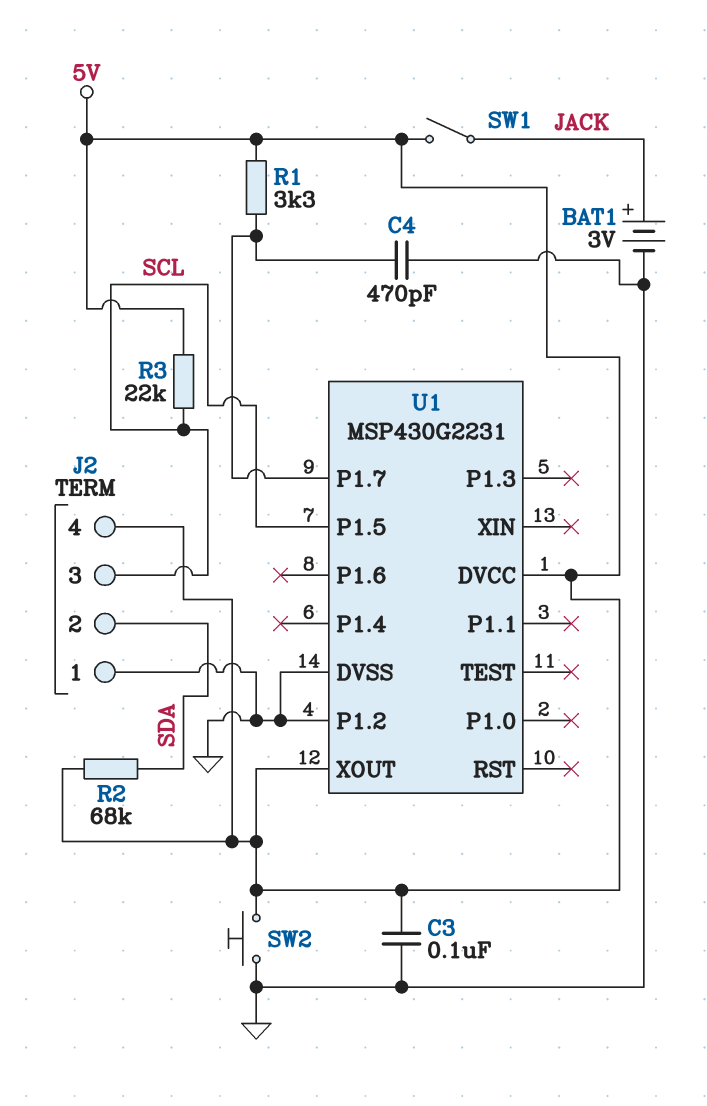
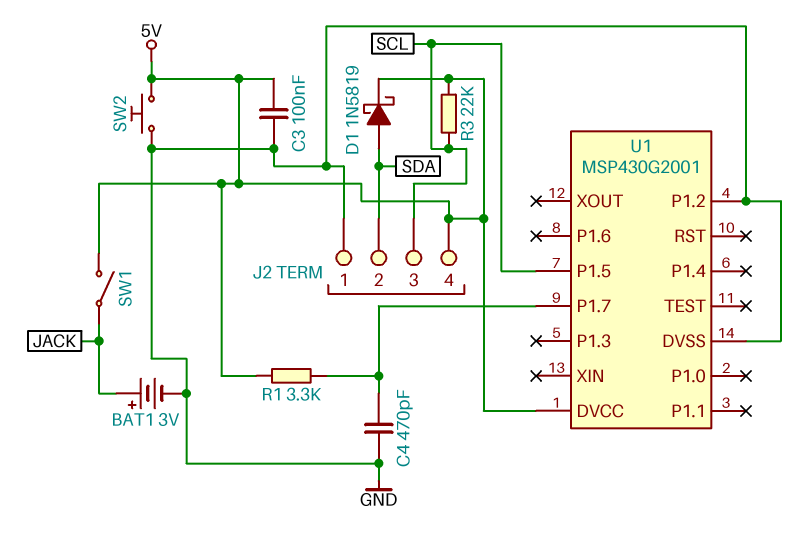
D1: none -> schottky 1N5819 (A SDA, K 5V)
R2: 68k (5V, SDA) -> none
U1: MSP430G2231 -> MSP430G2001
U1 pin XOUT: 5V -> none

